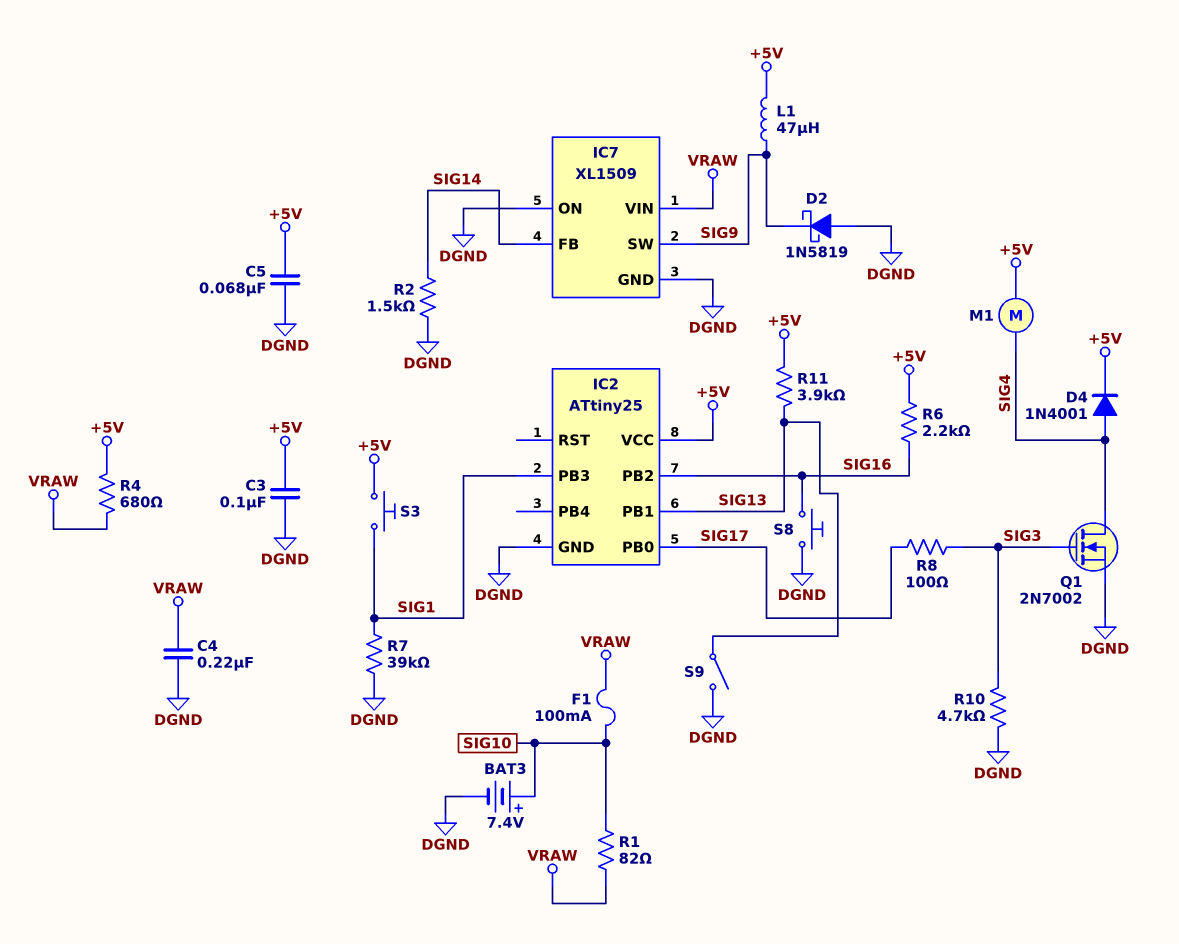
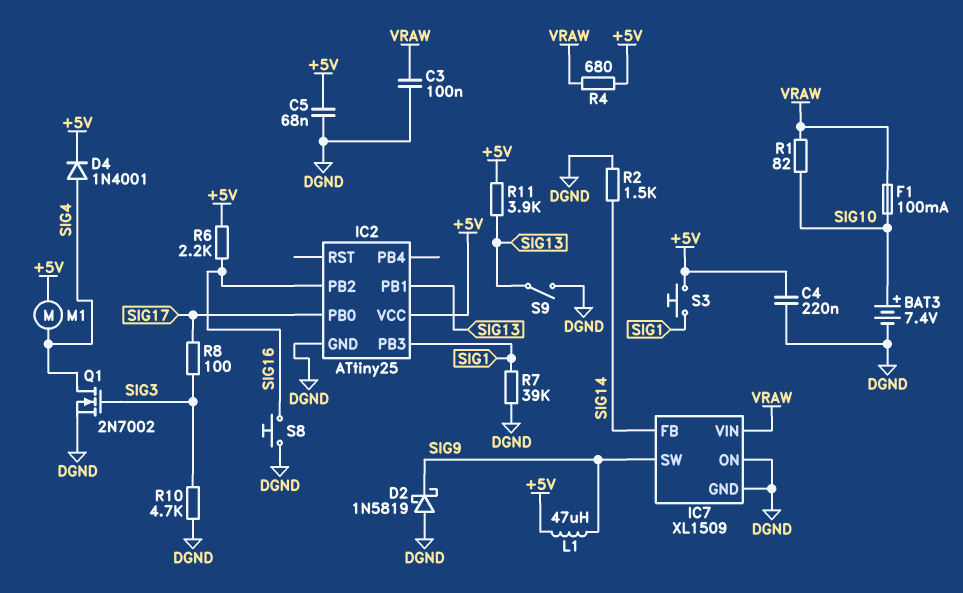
C3: 100nF (+5V, DGND) -> 100nF (DGND, VRAW)
C4: 220nF (DGND, VRAW) -> 220nF (+5V, DGND)

